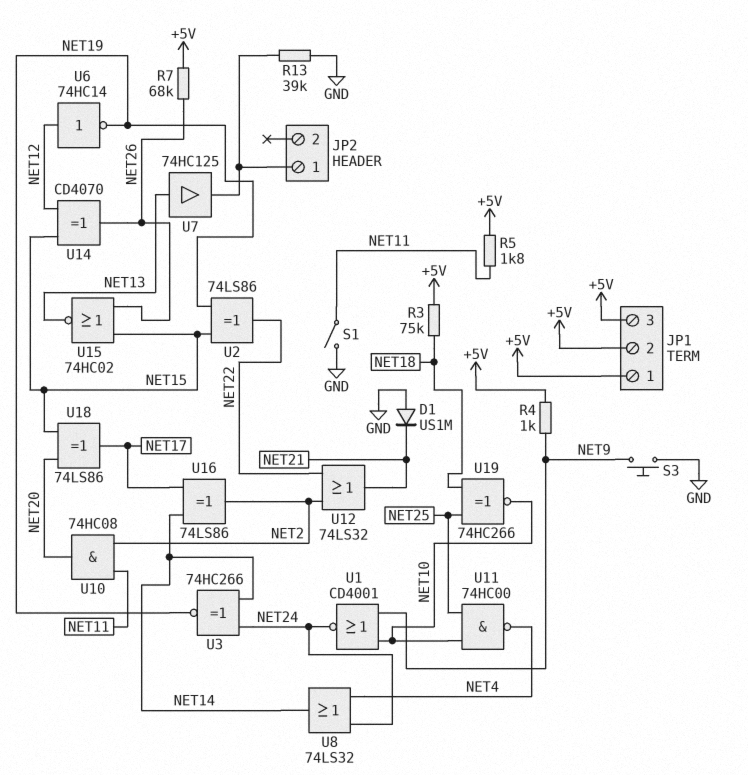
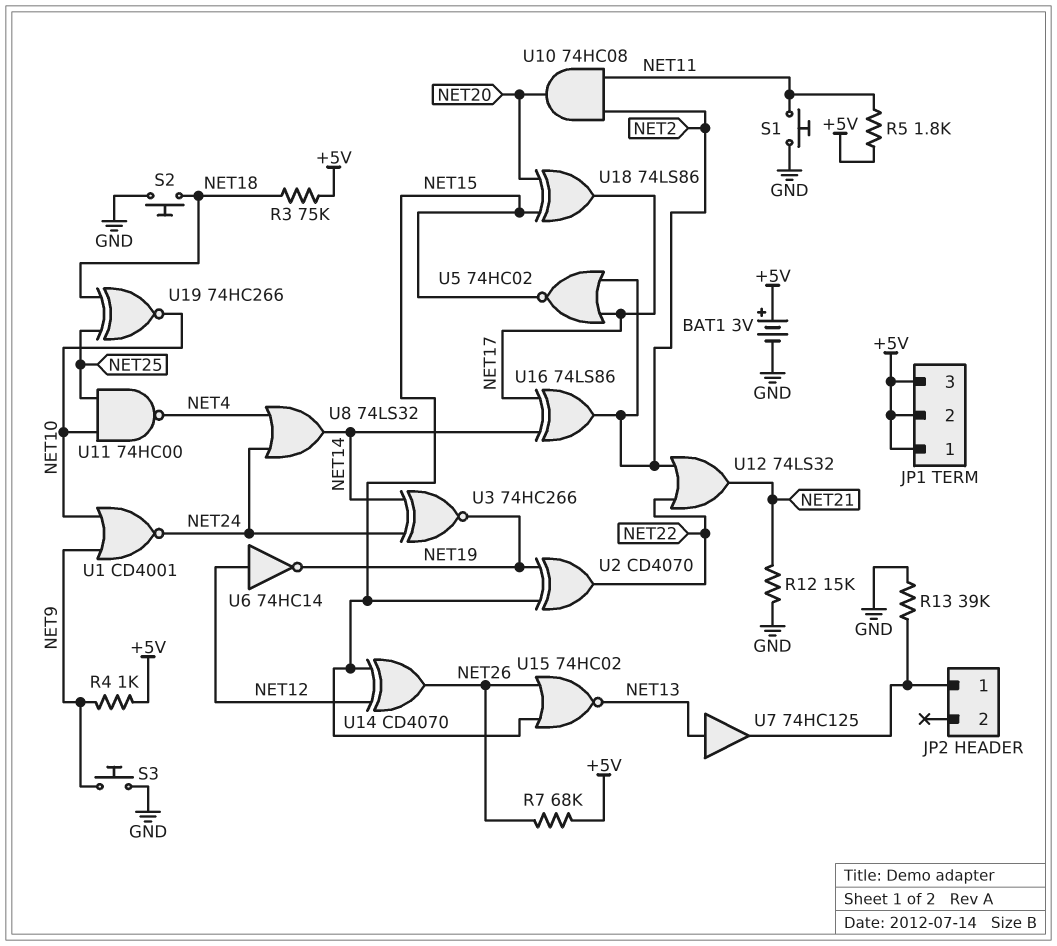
BAT1: none -> 3V (plus +5V, minus GND)
D1: diode US1M (A GND, K NET21) -> none
R12: none -> 15k (GND, NET21)
S1: switch (GND, NET11) -> button (GND, NET11)
S2: none -> button (GND, NET18)
U2: XOR 74LS86 (in NET15, in NET19, out NET22) -> XOR CD4070 (in NET15, in NET19, out NET22)
U5: none -> NOR 74HC02 (in NET2, in NET17, out NET15)

